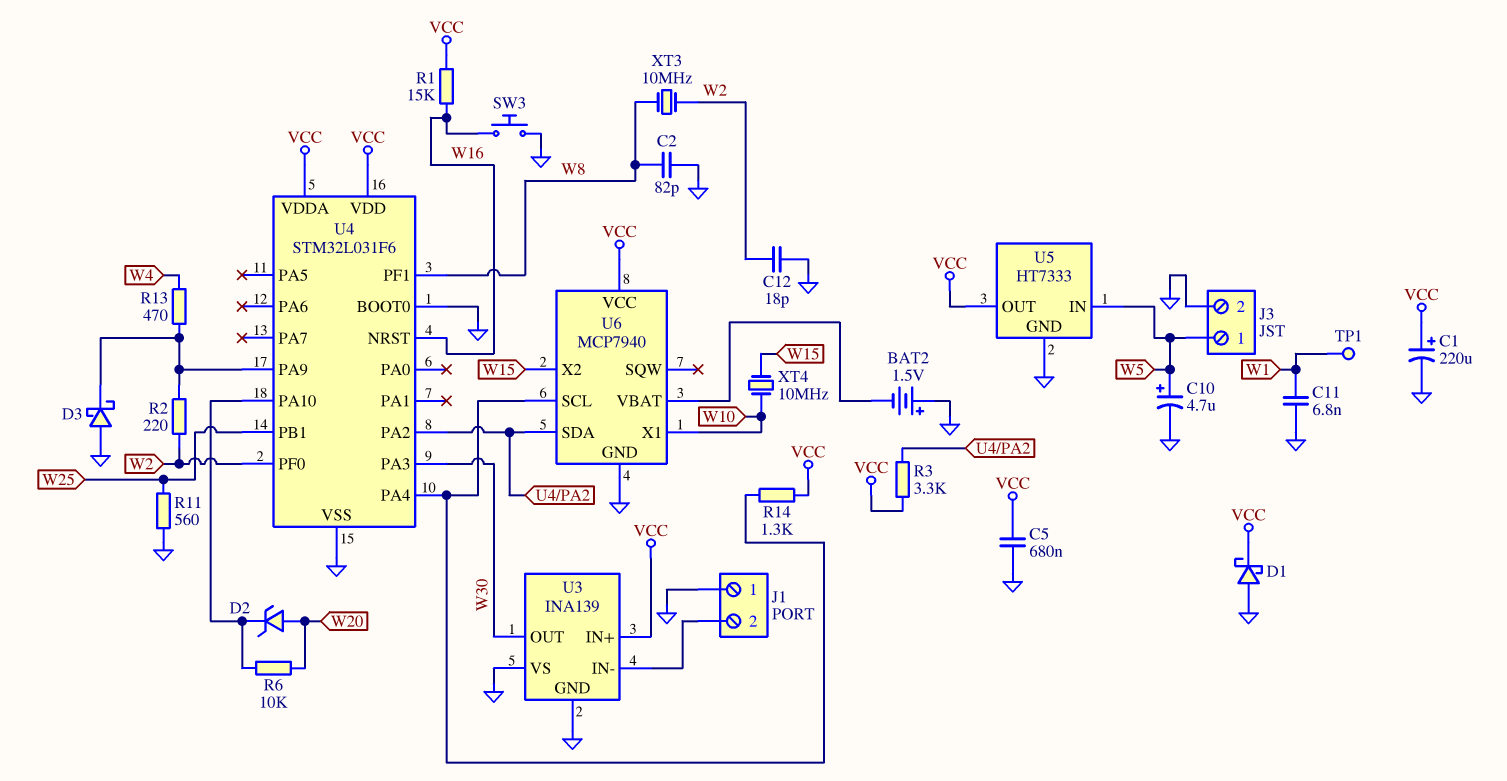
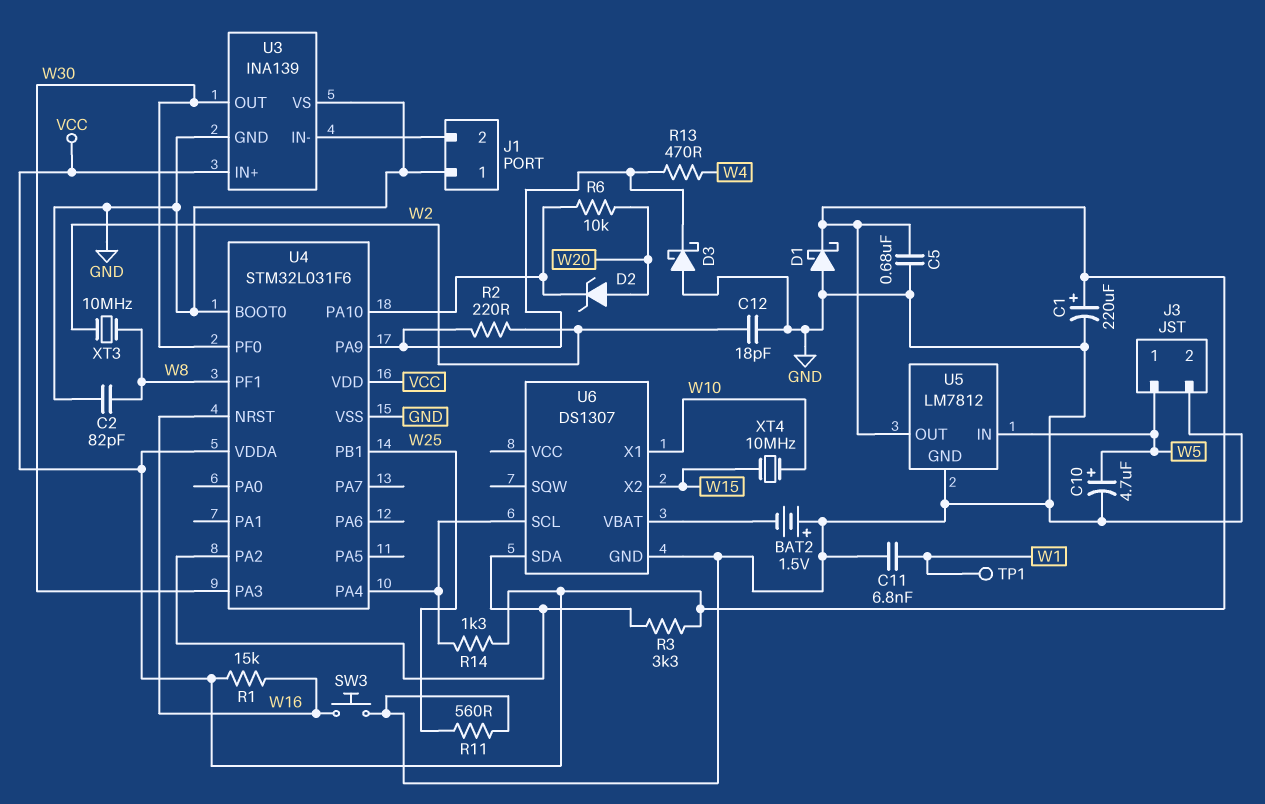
U4 pin PF0: W2 -> W30
U5: HT7333 -> LM7812
U6: MCP7940 -> DS1307
U6 pin VCC: VCC -> none

